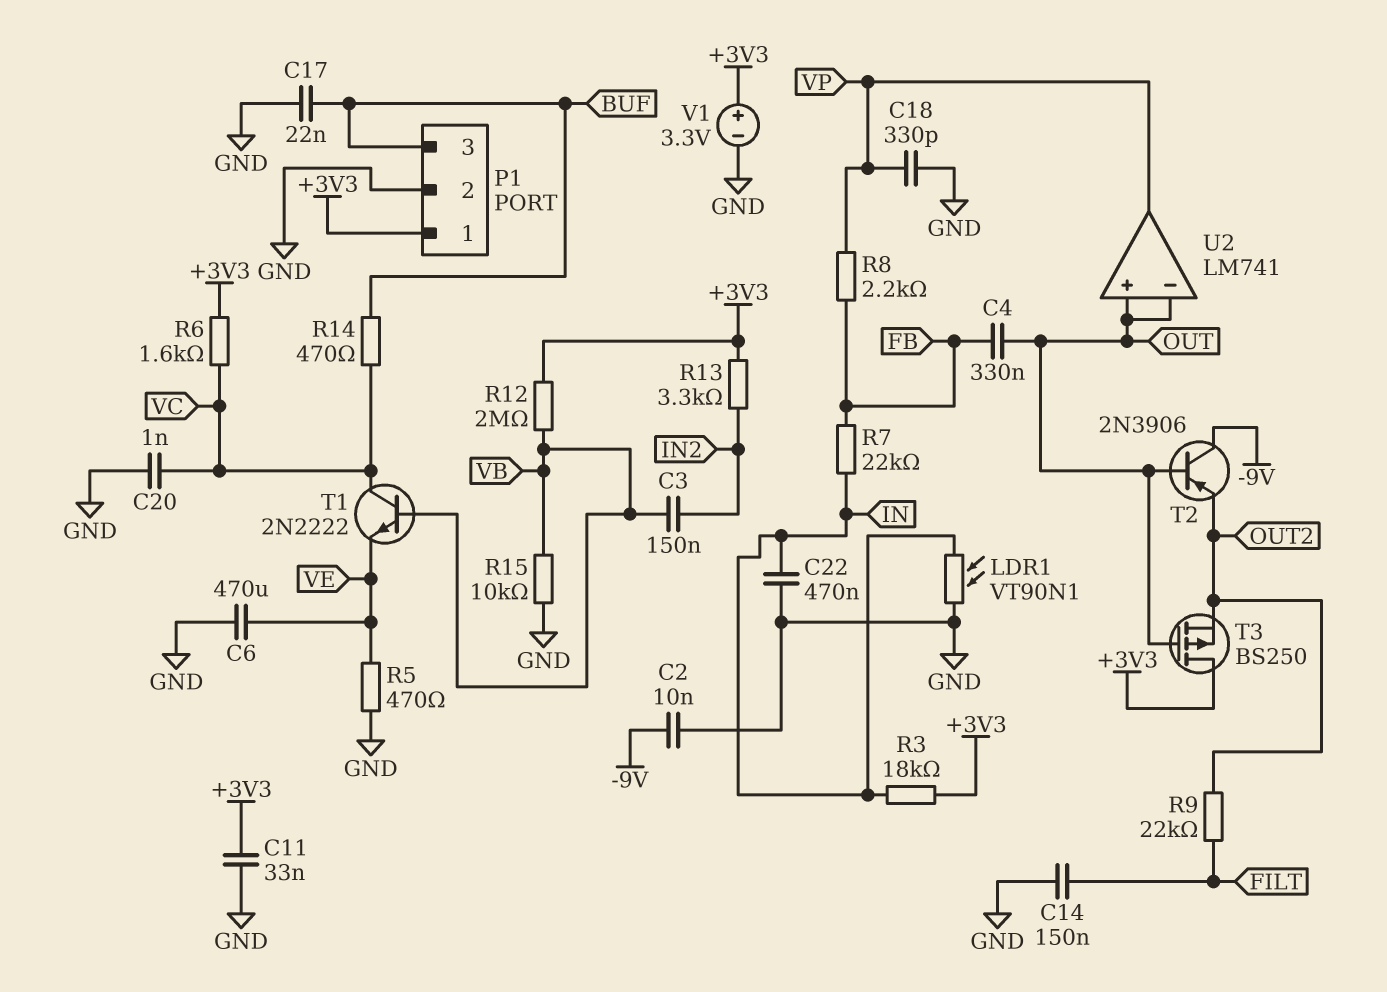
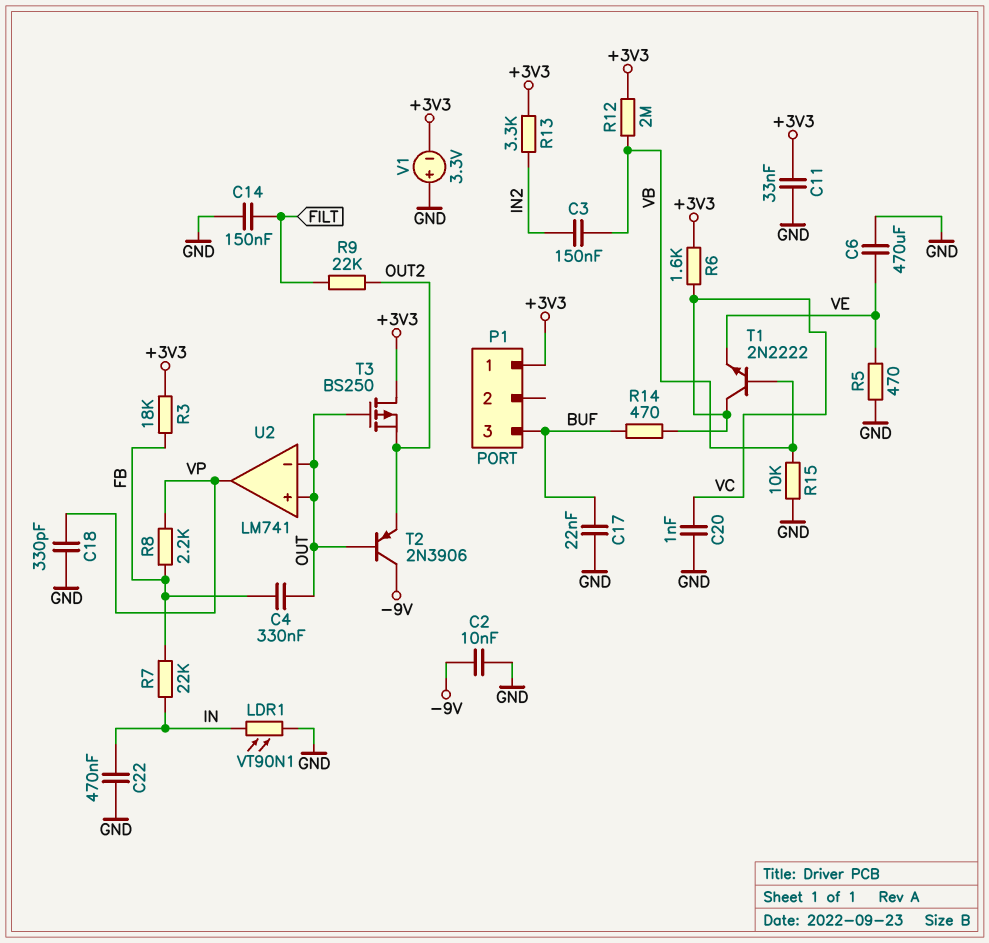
P1 pin 2: GND -> none
R3: 18k (+3V3, IN) -> 18k (+3V3, FB)
V1: 3.3V (plus +3V3, minus GND) -> 3.3V (plus GND, minus +3V3)

